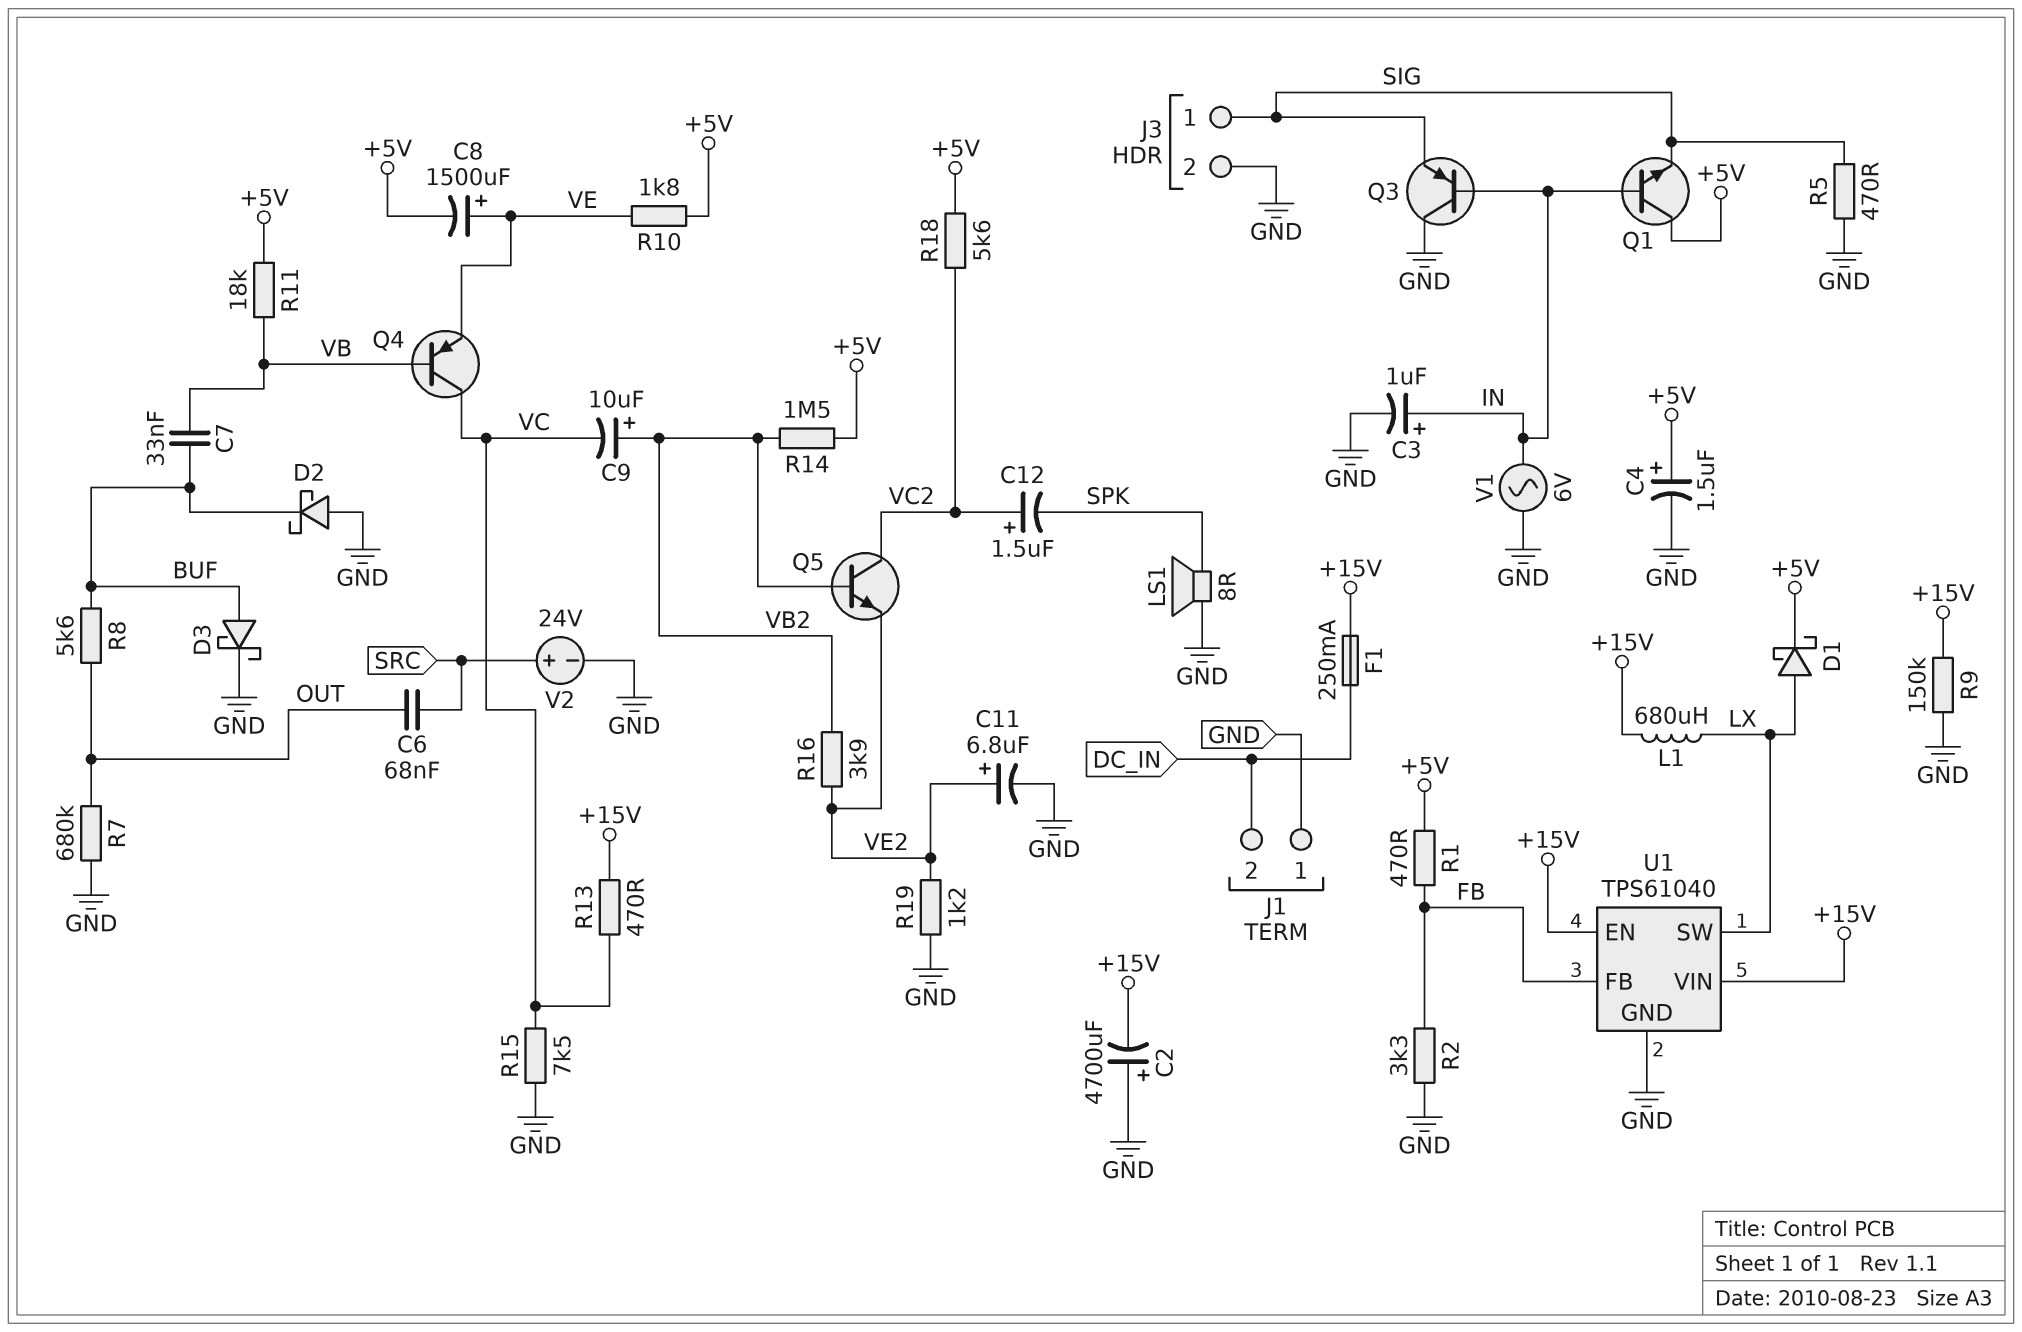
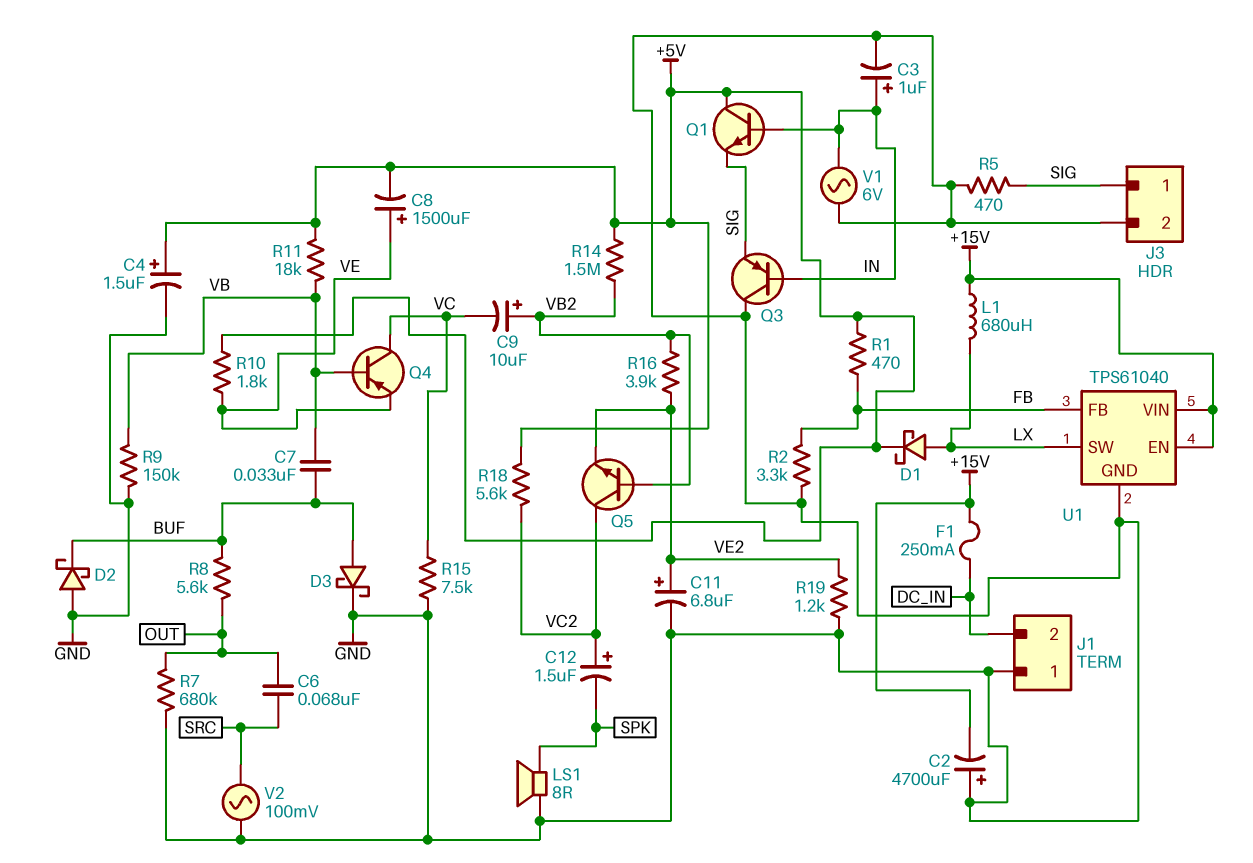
R9: 150k (+15V, GND) -> 150k (GND, VB)
R13: 470 (+15V, VC) -> none
V2: 24V (plus SRC, minus GND) -> AC 100mV (GND, SRC)

